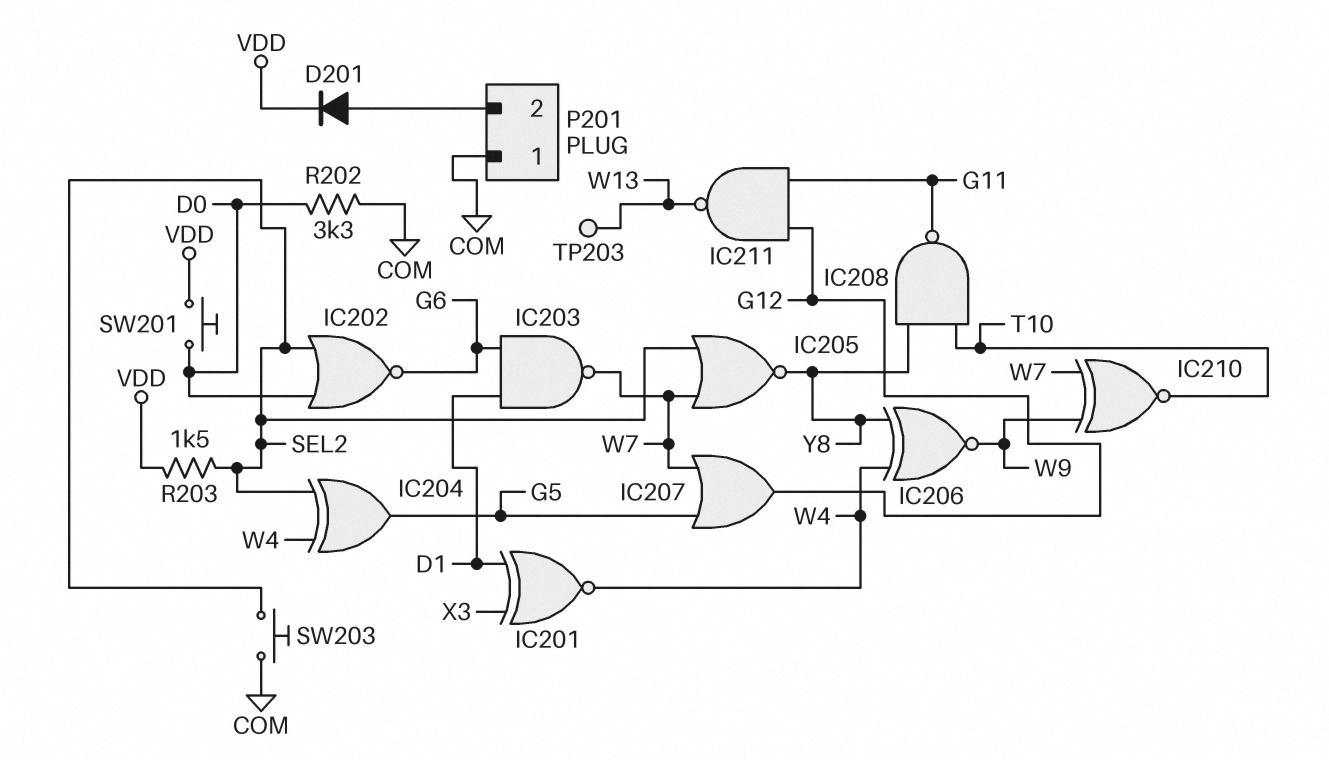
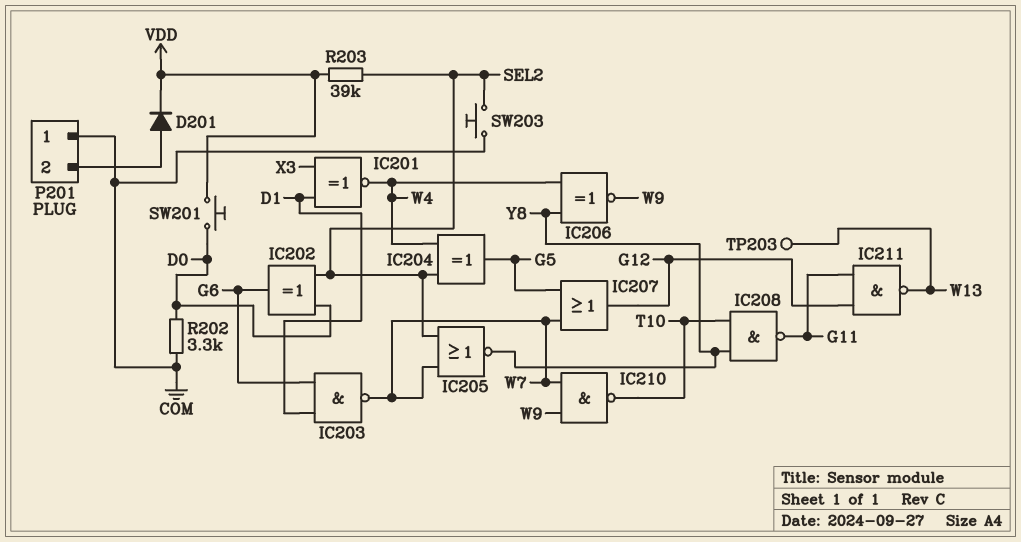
IC202: NOR (in D0, in SEL2, out G6) -> XOR (in D0, in SEL2, out G6)
IC210: XNOR (in W7, in W9, out T10) -> NAND (in W7, in W9, out T10)
R203: 1.5k (SEL2, VDD) -> 39k (SEL2, VDD)

